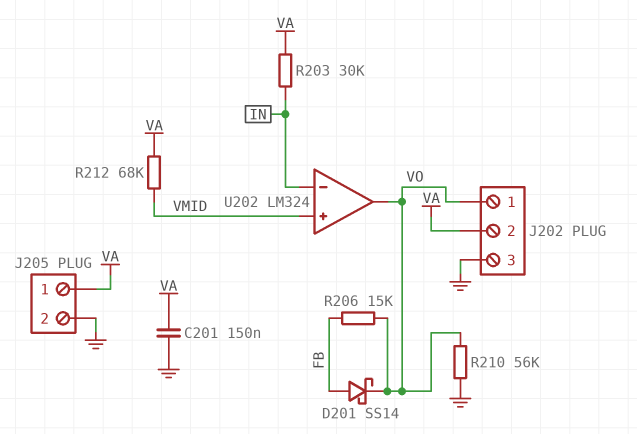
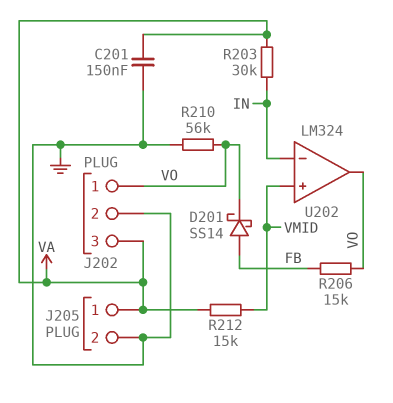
J202 pin 2: VA -> GND
J202 pin 3: GND -> VA
R212: 68k (VA, VMID) -> 15k (VA, VMID)

